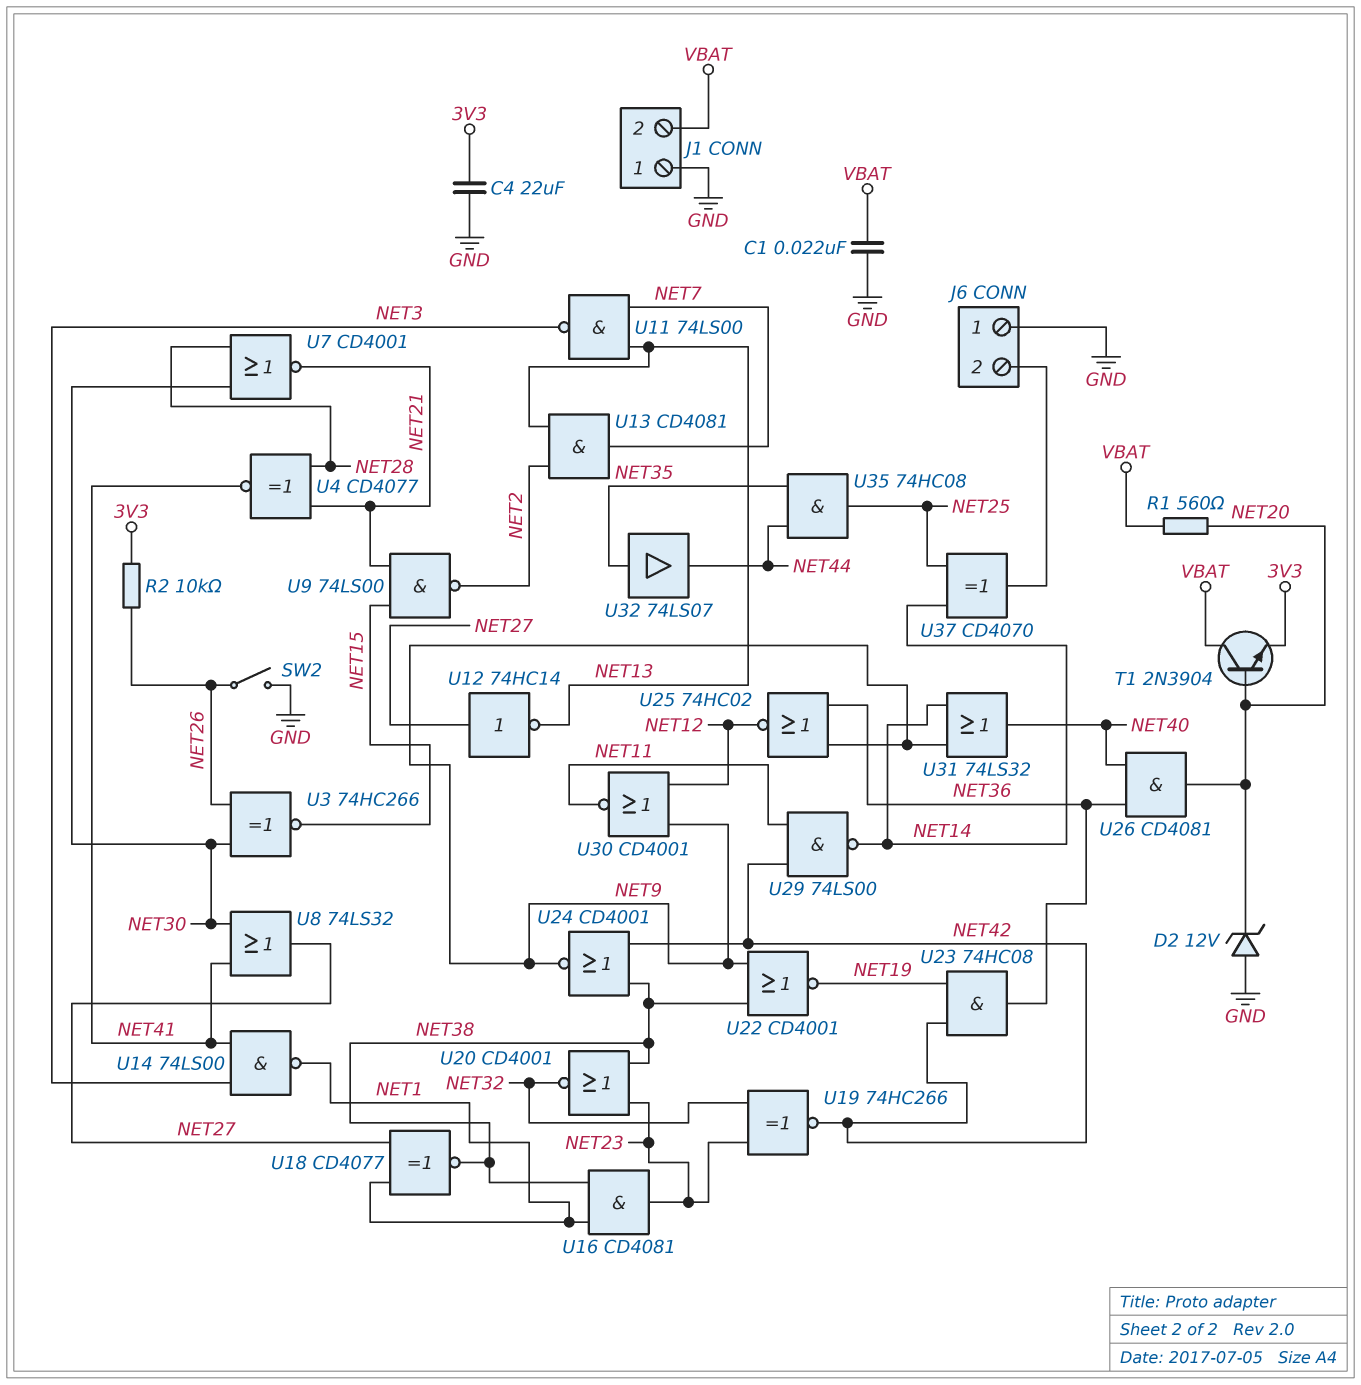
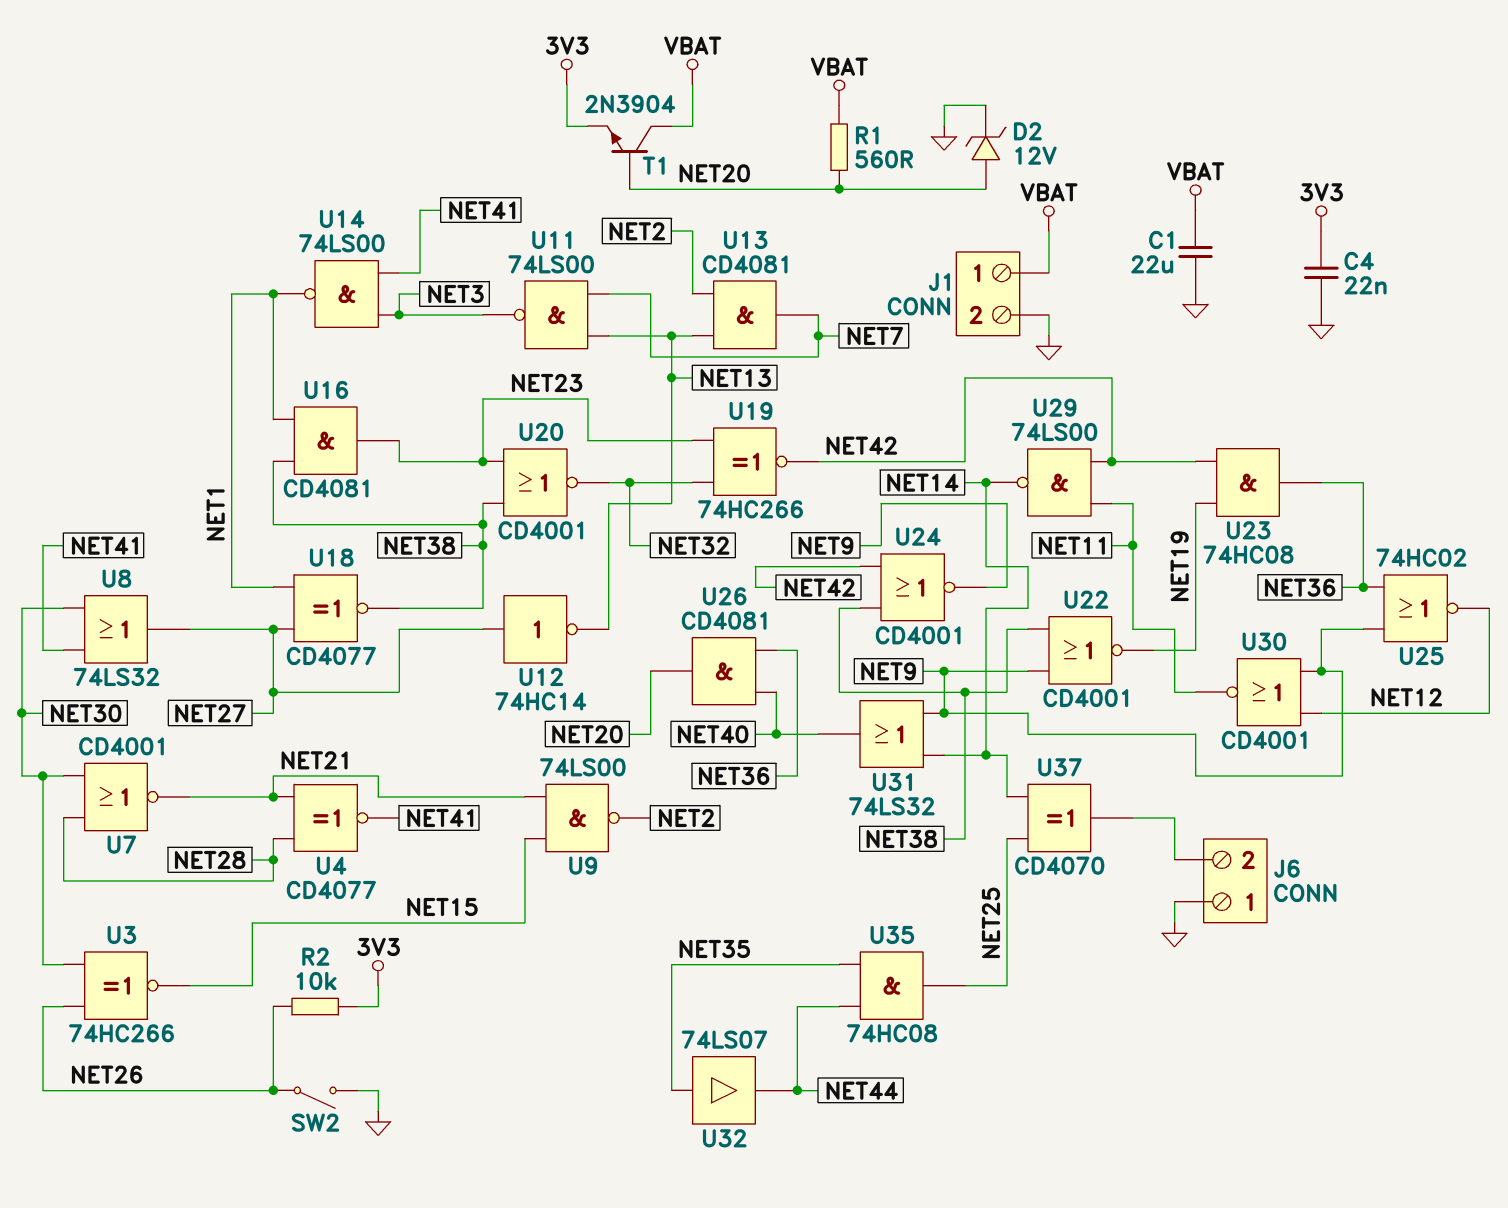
C1: 22nF (GND, VBAT) -> 22uF (GND, VBAT)
C4: 22uF (3V3, GND) -> 22nF (3V3, GND)
D2: zener 12V (A GND, K NET20) -> zener 12V (A NET20, K GND)
J1 pin 1: GND -> VBAT
J1 pin 2: VBAT -> GND

